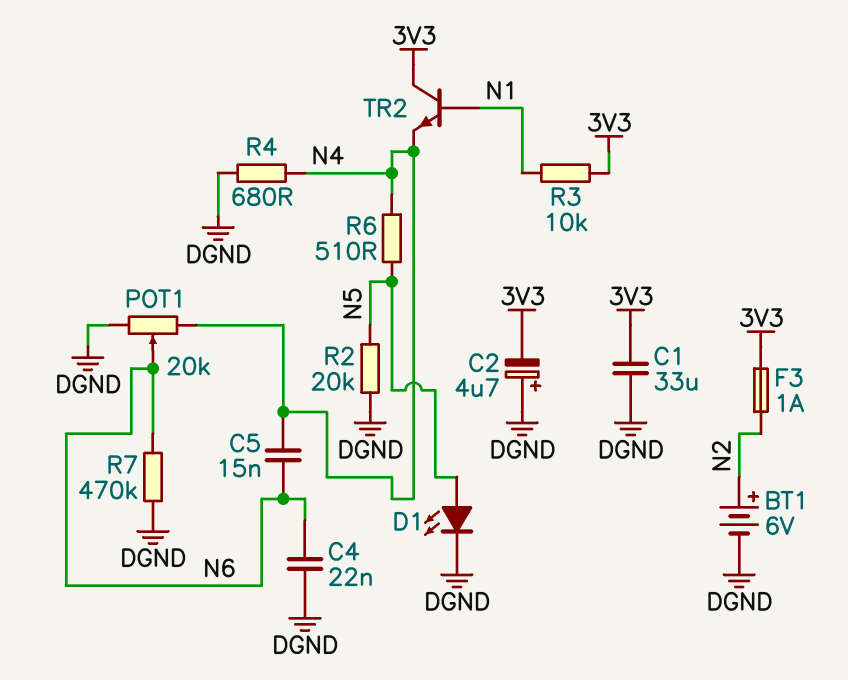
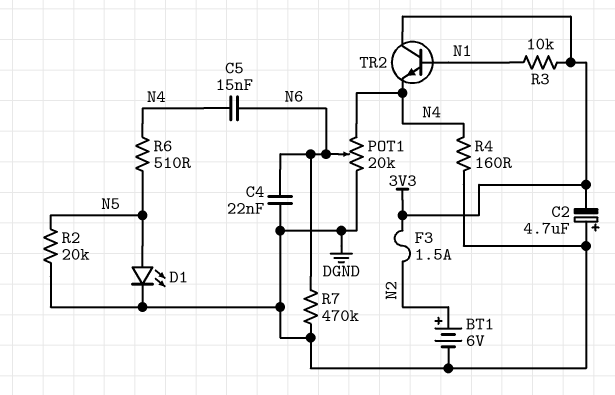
C1: 33uF (3V3, DGND) -> none
F3: 1A (3V3, N2) -> 1.5A (3V3, N2)
R4: 680 (DGND, N4) -> 160 (DGND, N4)

